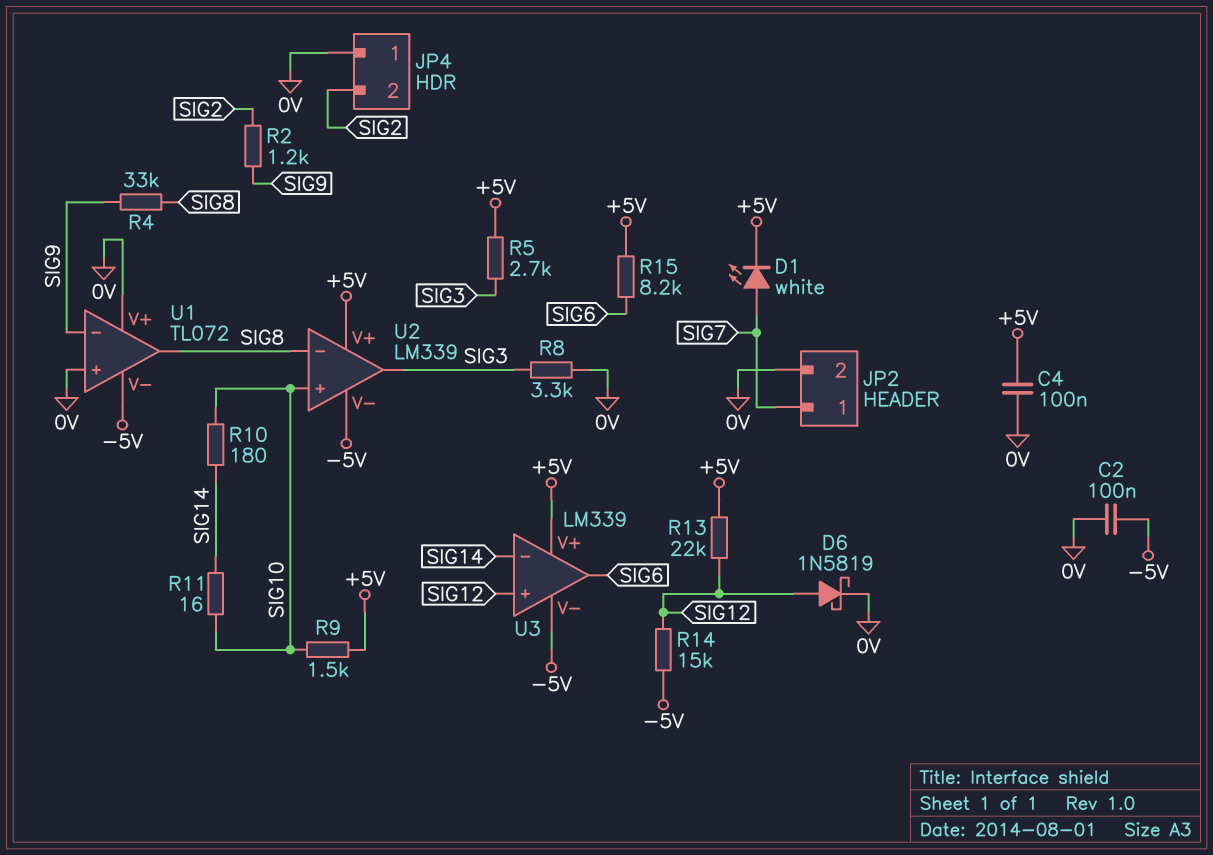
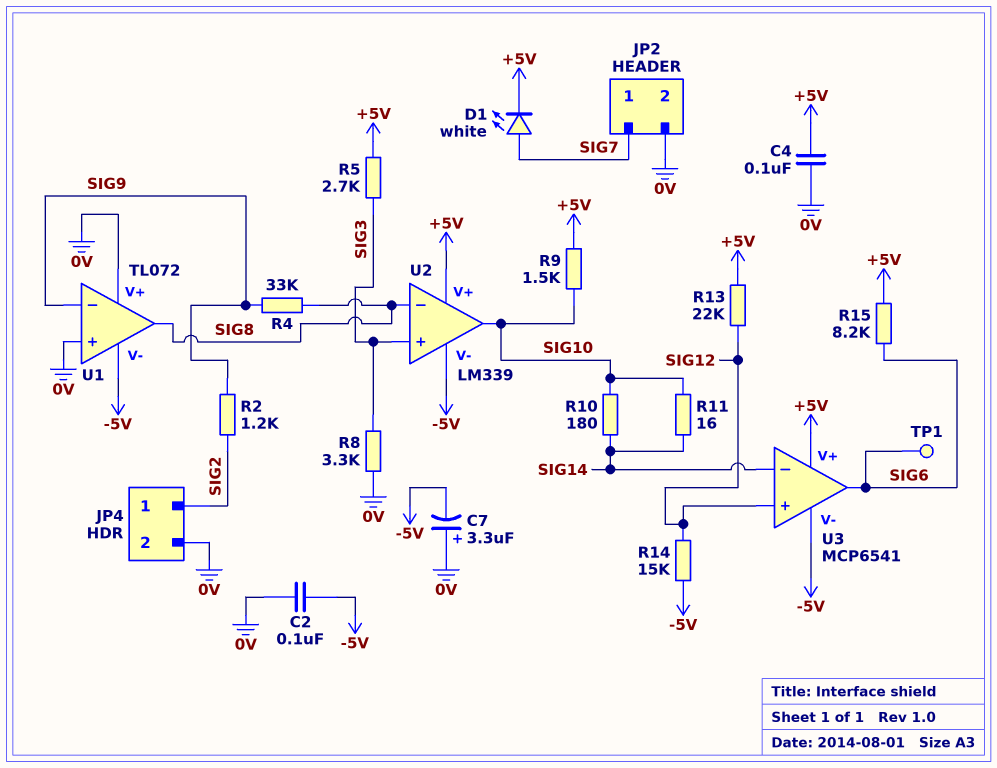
C7: none -> 3.3uF (plus 0V, minus -5V)
D6: schottky 1N5819 (A SIG12, K 0V) -> none
JP4 pin 1: 0V -> SIG2
JP4 pin 2: SIG2 -> 0V
TP1: none -> test point (SIG6)
U2 pin in+: SIG10 -> SIG3
U2 pin out: SIG3 -> SIG10
U3: LM339 -> MCP6541

